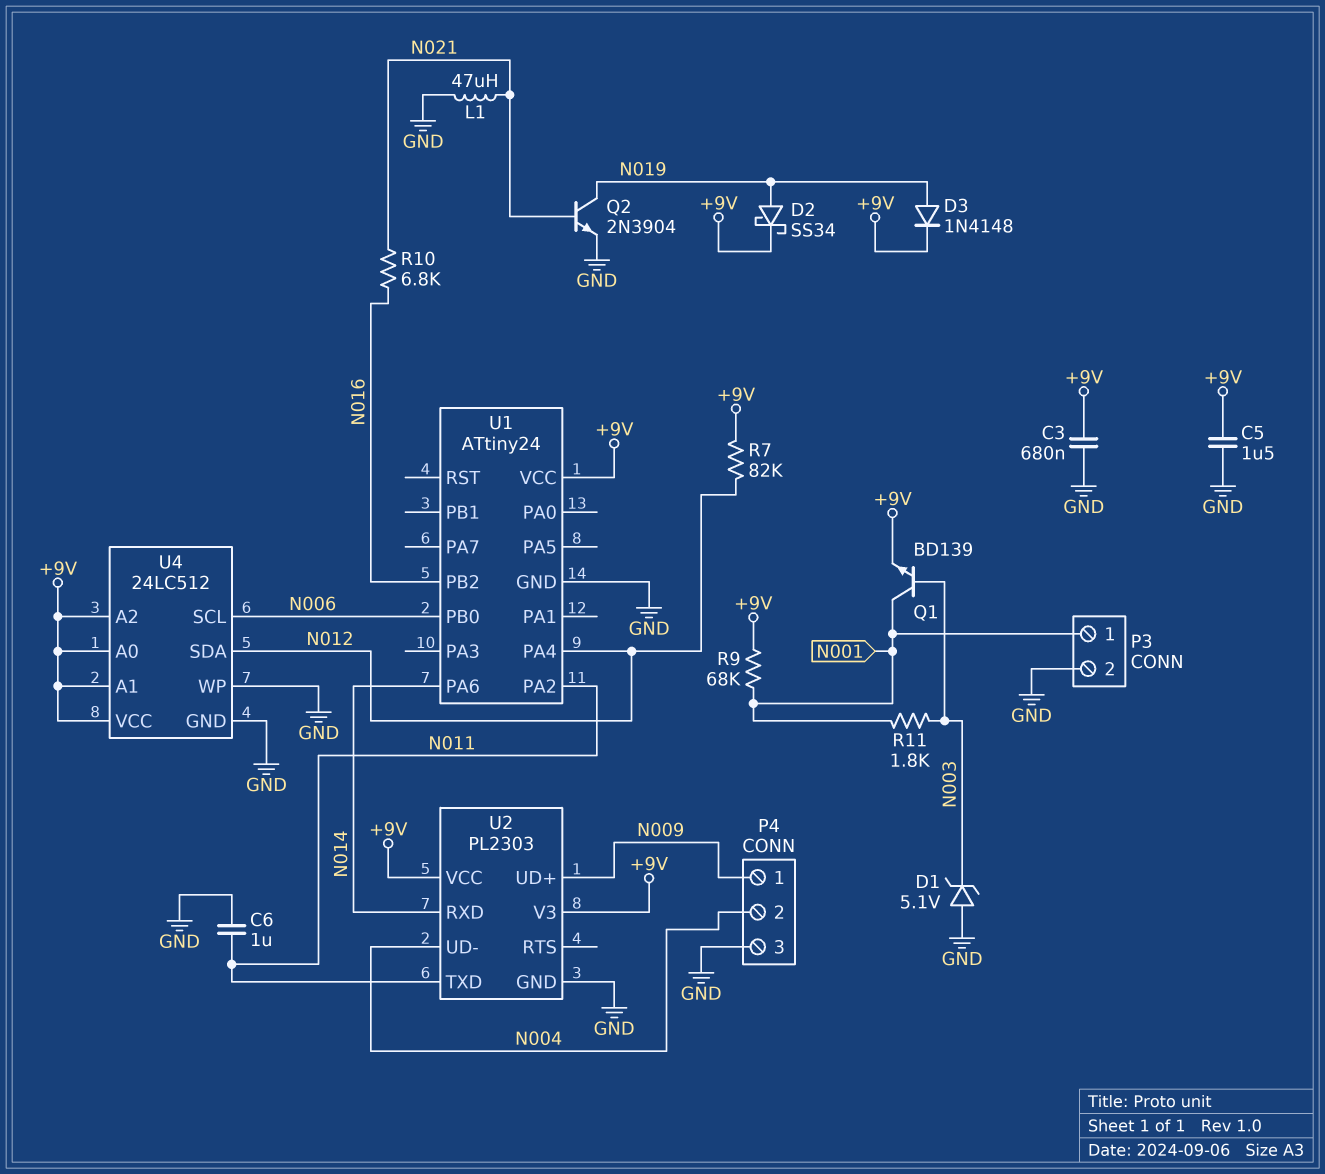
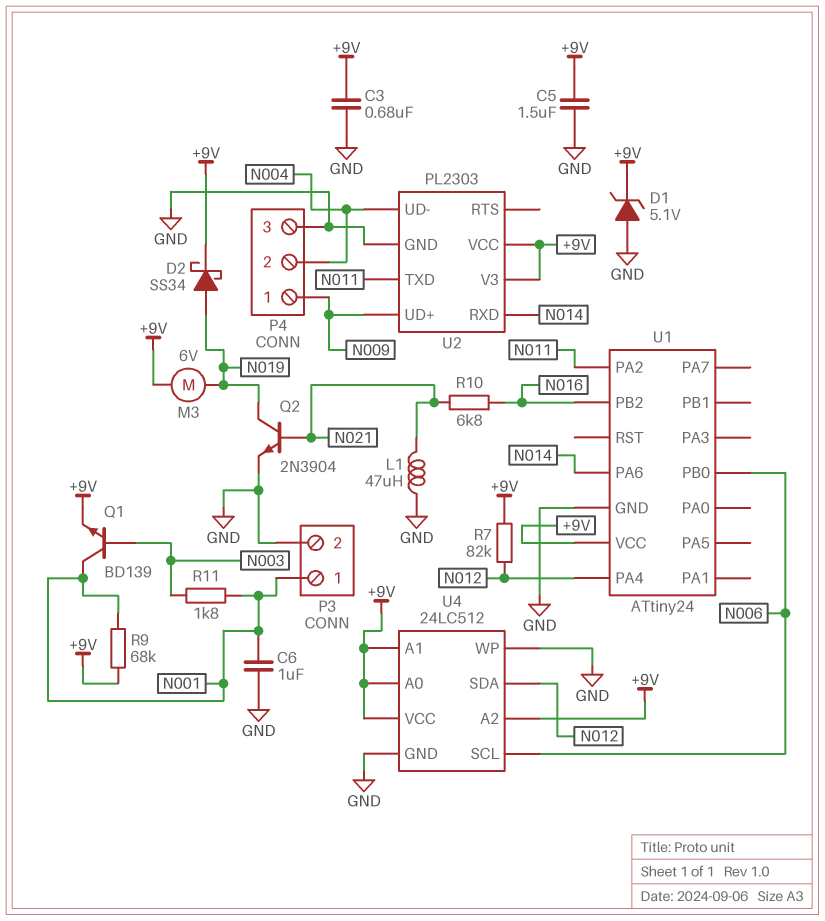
C6: 1uF (GND, N011) -> 1uF (GND, N001)
D1: zener 5.1V (A GND, K N003) -> zener 5.1V (A GND, K +9V)
D3: diode 1N4148 (A N019, K +9V) -> none
M3: none -> motor 6V (+9V, N019)

